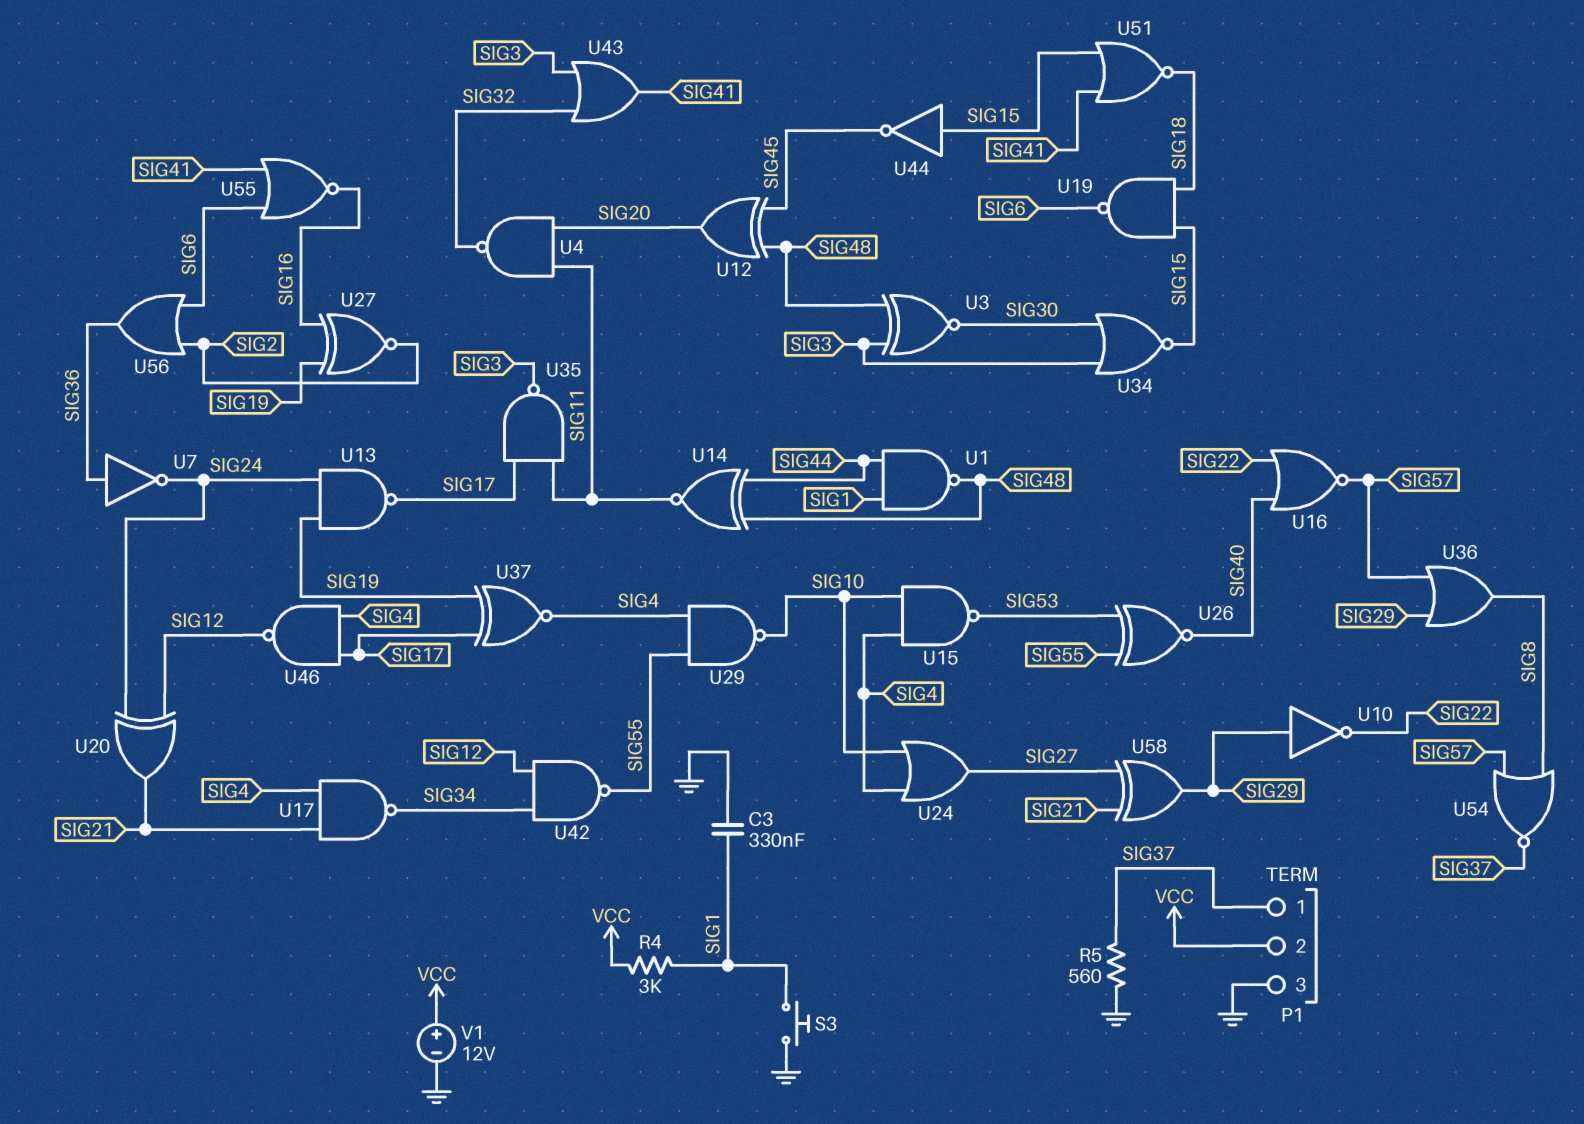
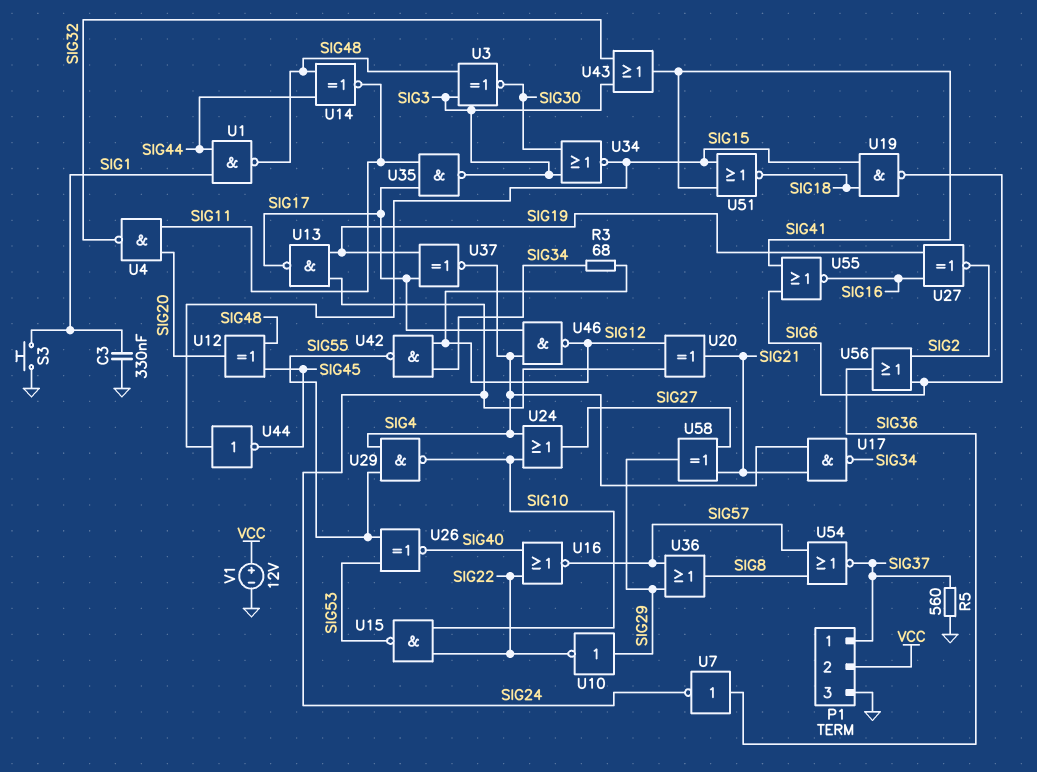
R3: none -> 68 (SIG12, SIG34)
R4: 3k (SIG1, VCC) -> none
U15: NAND (in SIG4, in SIG10, out SIG53) -> NAND (in SIG10, in SIG22, out SIG53)

